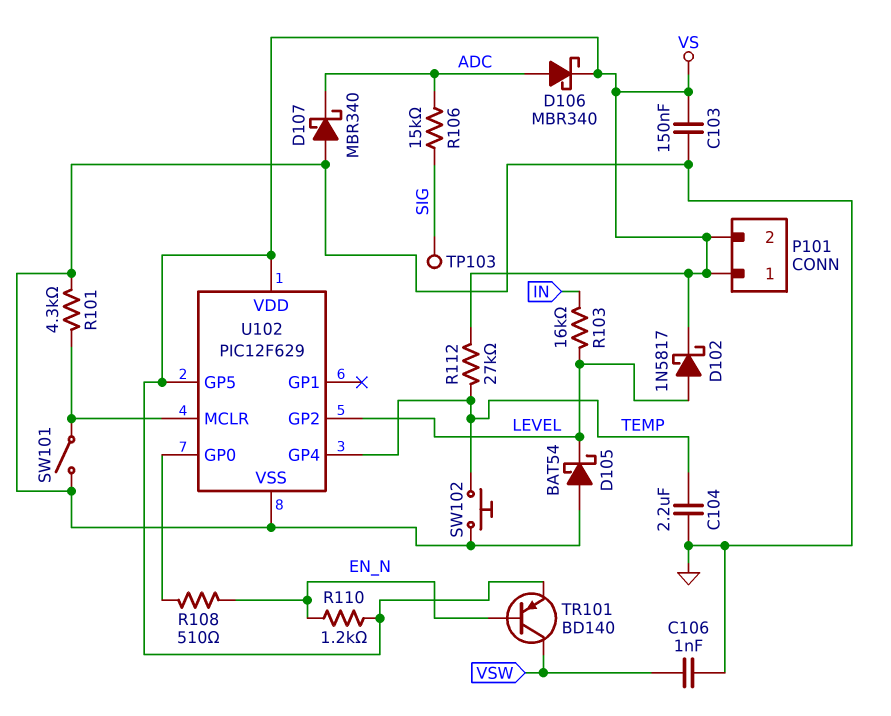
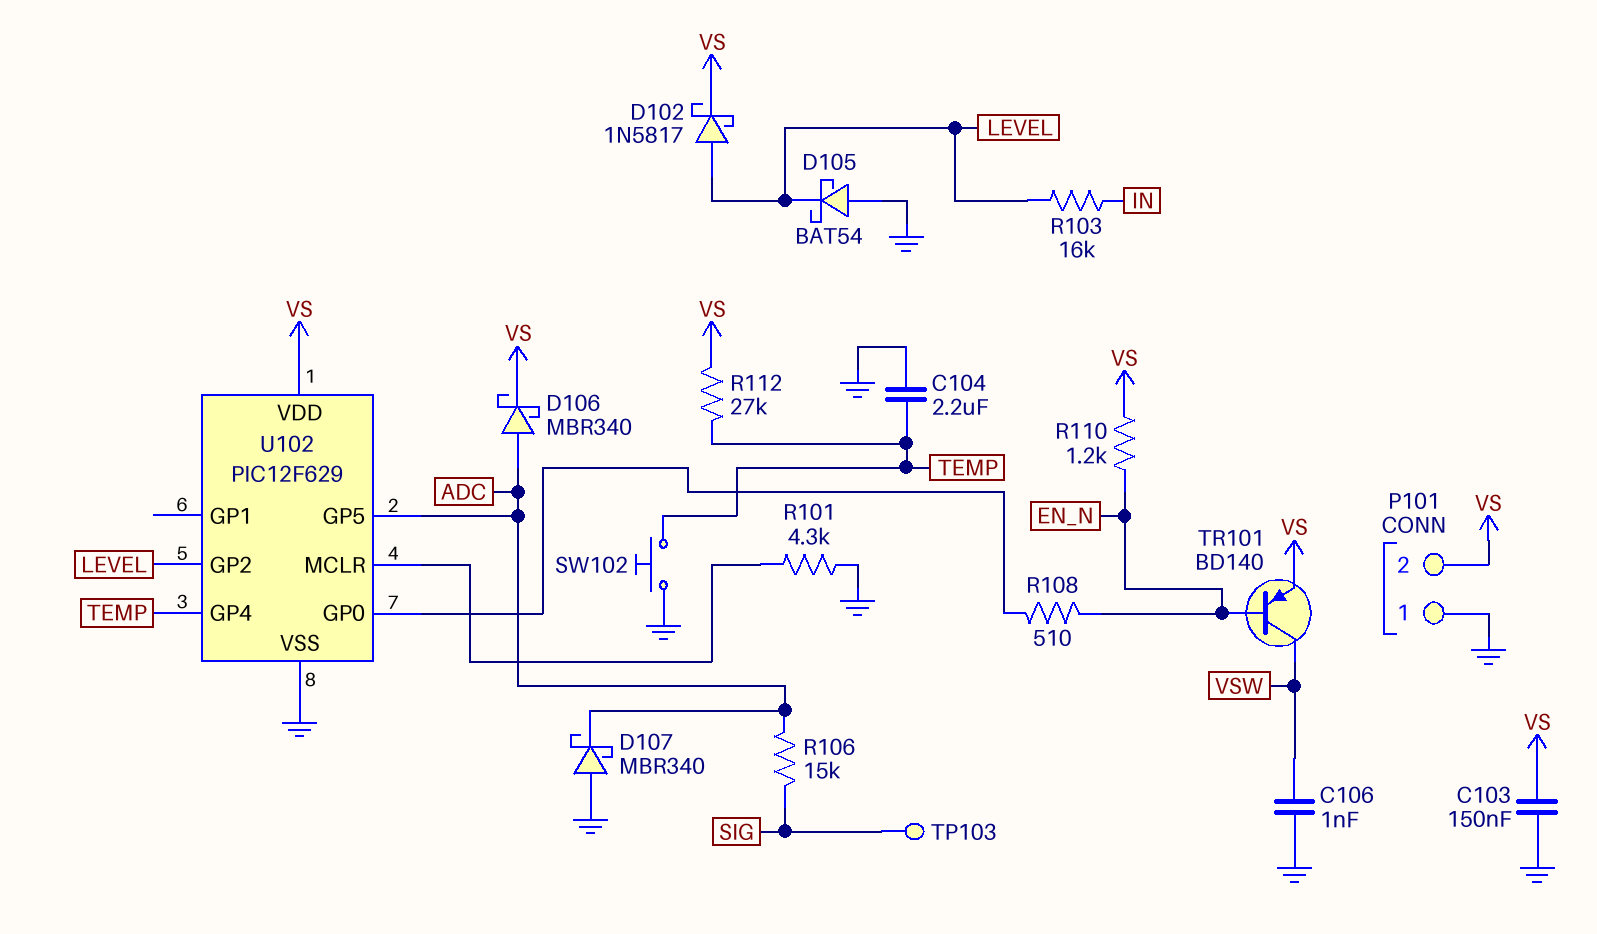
P101 pin 1: VS -> GND
SW101: switch (GND, U102/MCLR) -> none
U102 pin GP5: VS -> ADC

